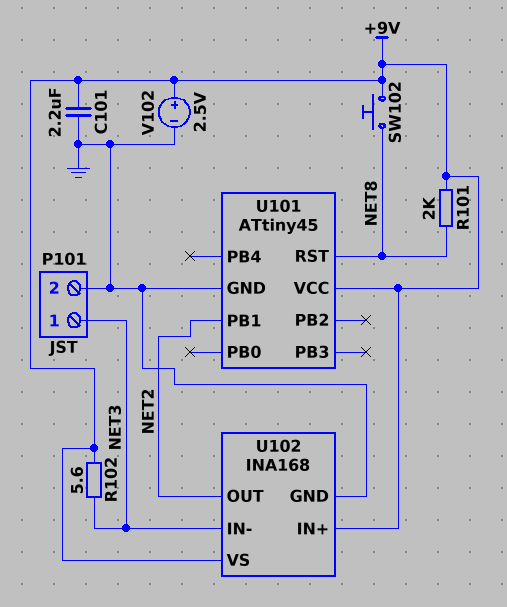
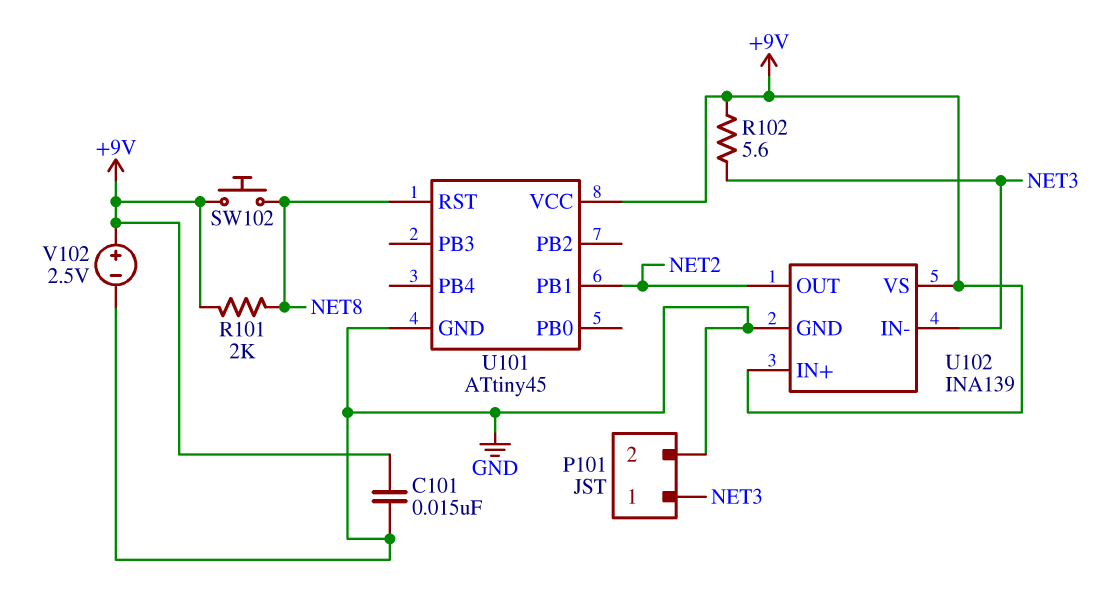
C101: 2.2uF (+9V, GND) -> 15nF (+9V, GND)
U102: INA168 -> INA139

